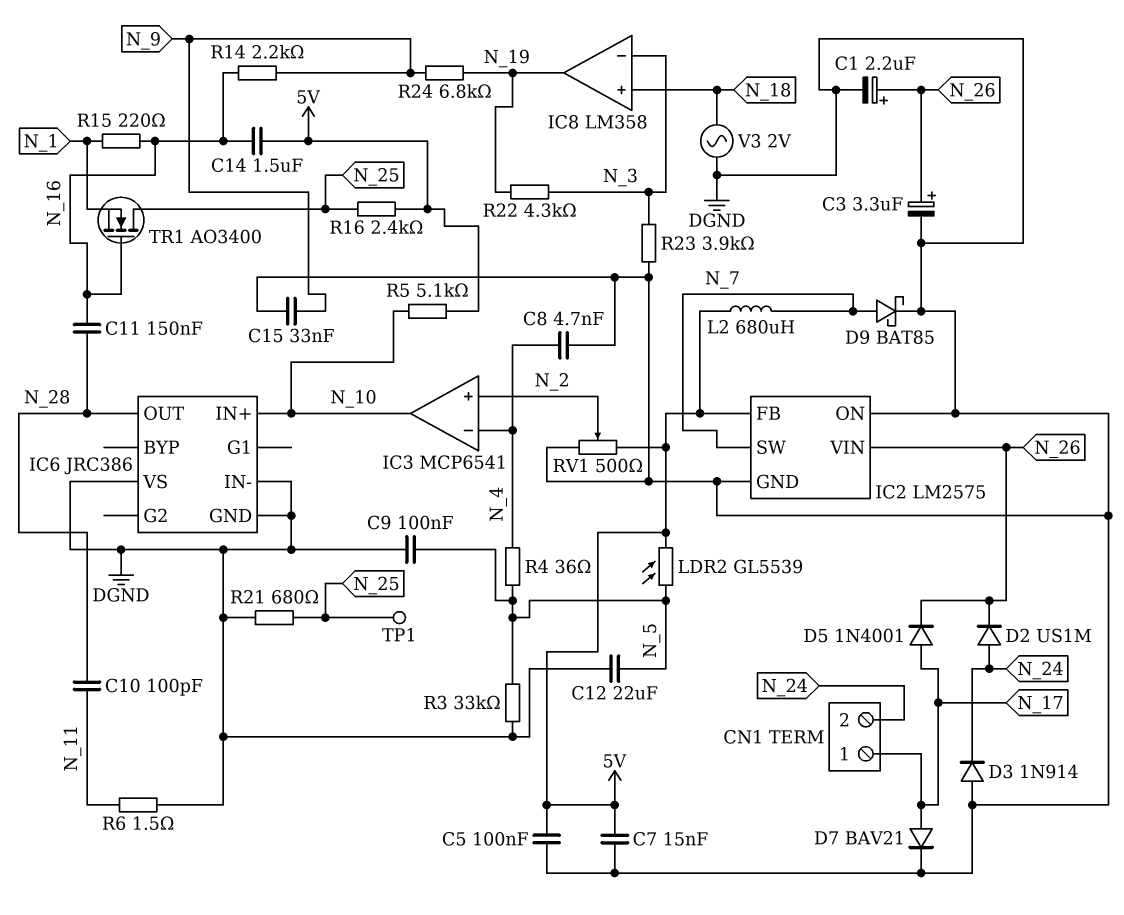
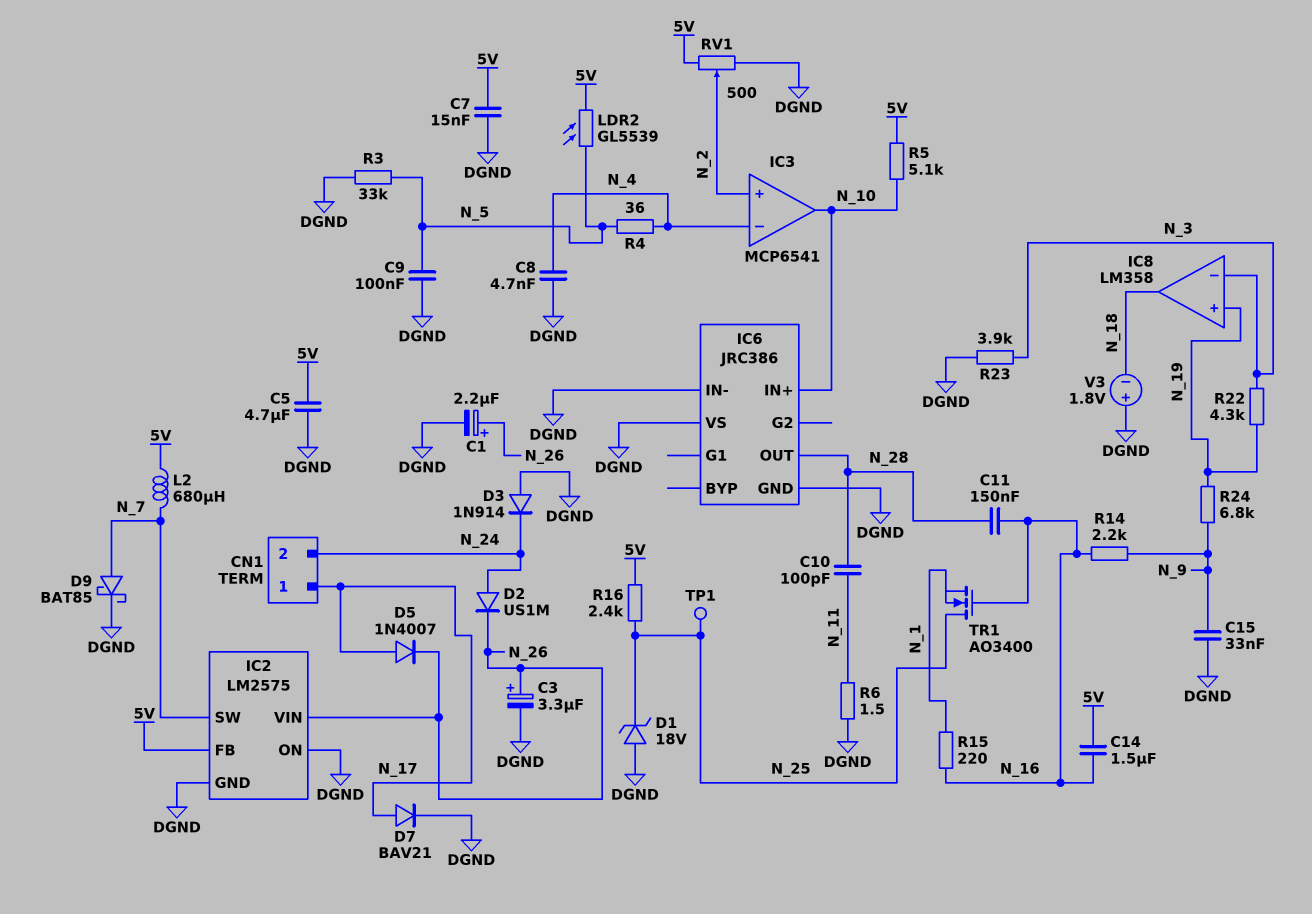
C5: 100nF (5V, DGND) -> 4.7uF (5V, DGND)
C12: 22uF (DGND, N_5) -> none
D1: none -> zener 18V (A DGND, K N_25)
D5: diode 1N4001 (A N_17, K N_26) -> diode 1N4007 (A N_17, K N_26)
IC8 pin in+: N_18 -> N_19
IC8 pin out: N_19 -> N_18
R21: 680 (DGND, N_25) -> none
V3: AC 2V (DGND, N_18) -> 1.8V (plus DGND, minus N_18)

